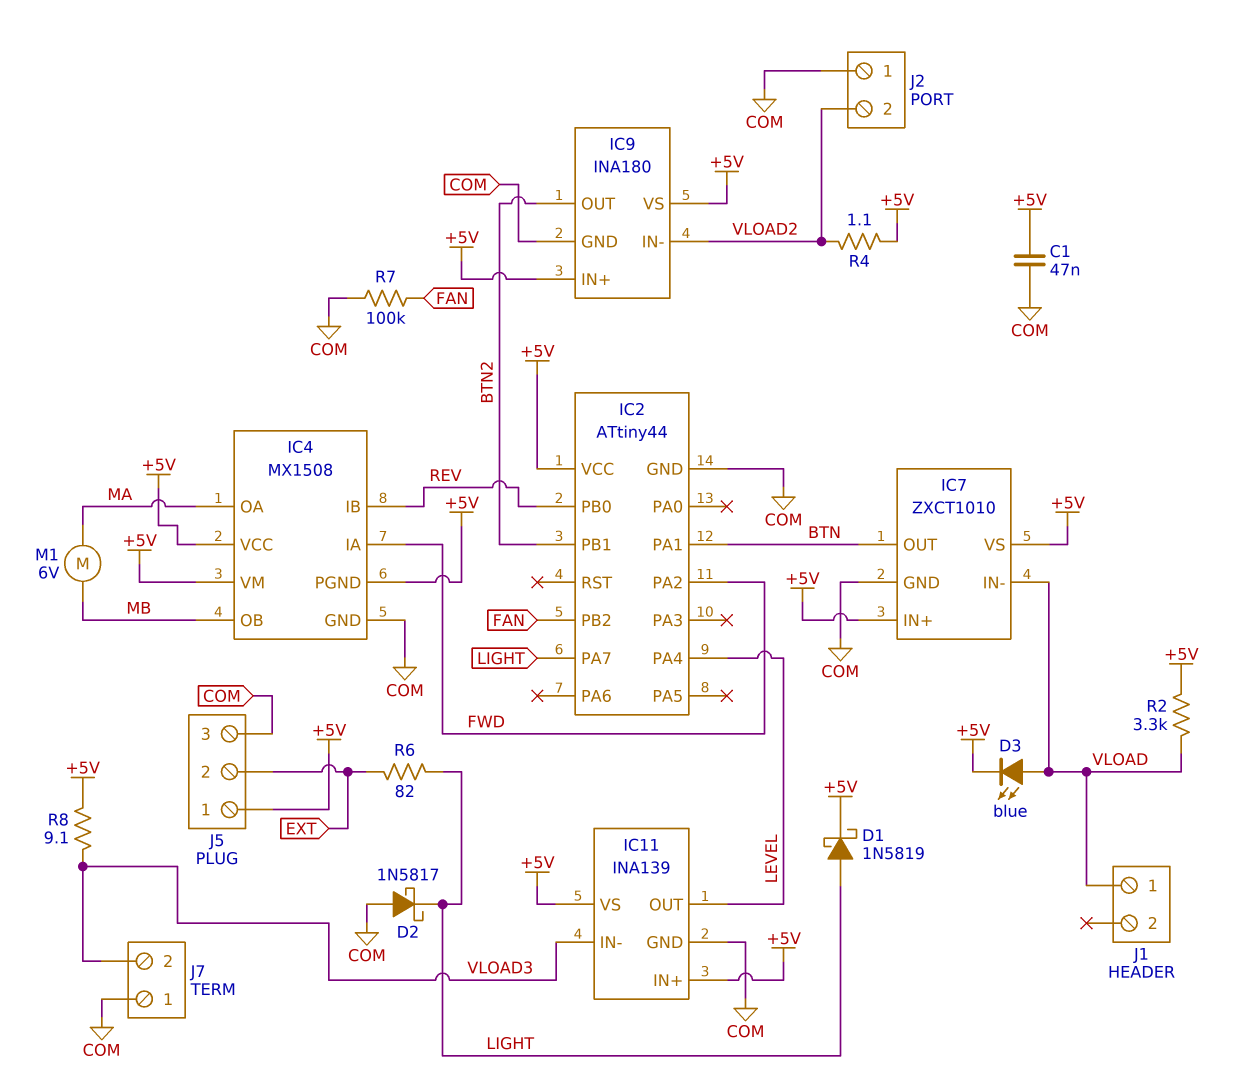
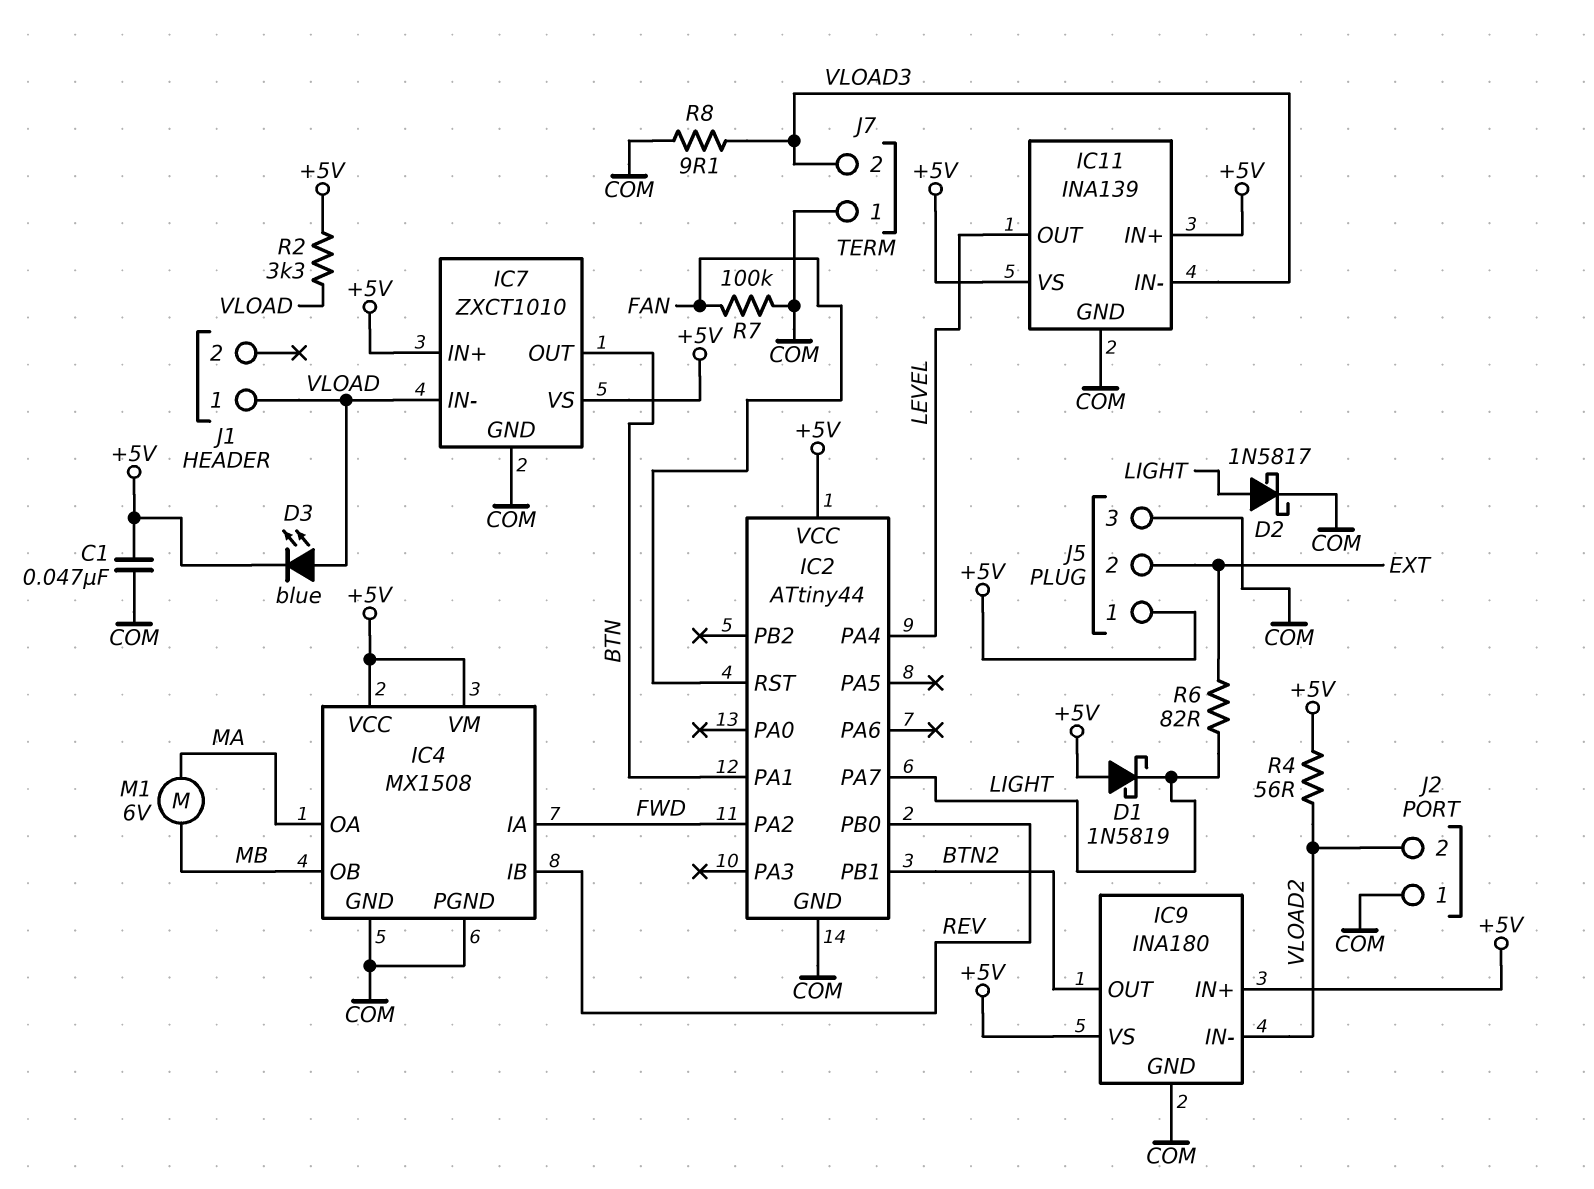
D1: schottky 1N5819 (A LIGHT, K +5V) -> schottky 1N5819 (A +5V, K LIGHT)
D2: schottky 1N5817 (A COM, K LIGHT) -> schottky 1N5817 (A LIGHT, K COM)
IC2 pin PB2: FAN -> none
IC2 pin RST: none -> FAN
IC4 pin PGND: +5V -> COM
R4: 1.1 (+5V, VLOAD2) -> 56 (+5V, VLOAD2)
R8: 9.1 (+5V, VLOAD3) -> 9.1 (COM, VLOAD3)

